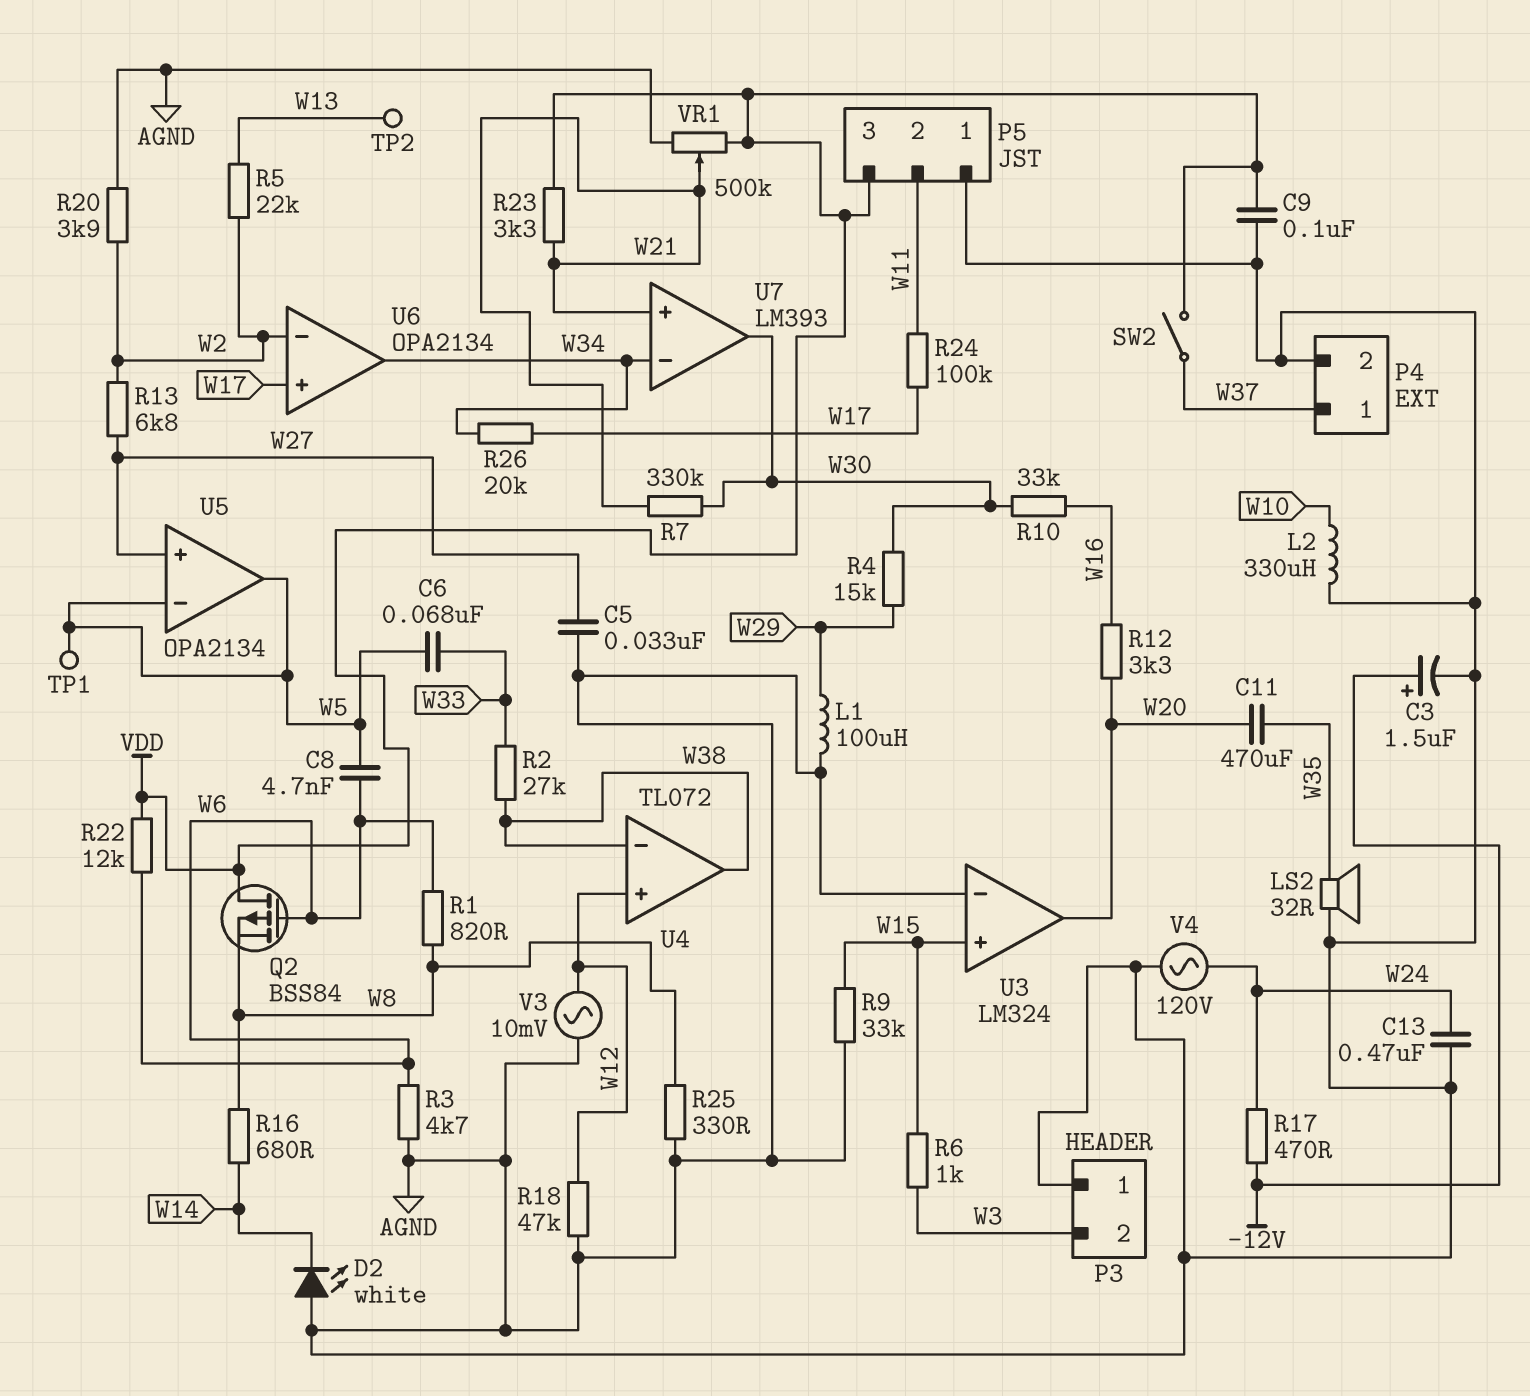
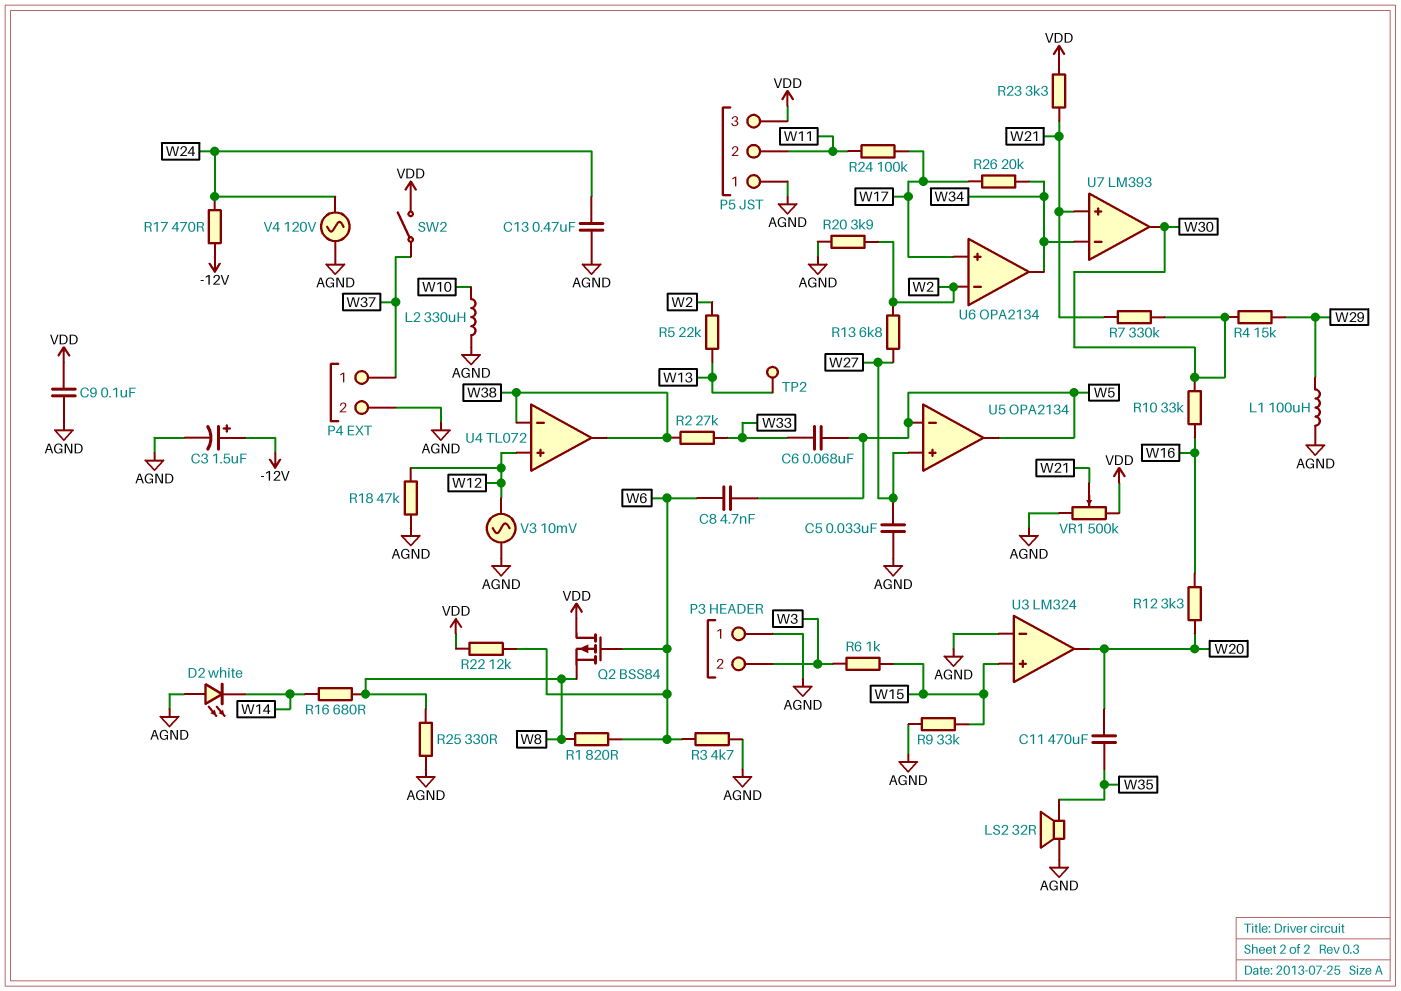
TP1: test point (W5) -> none

